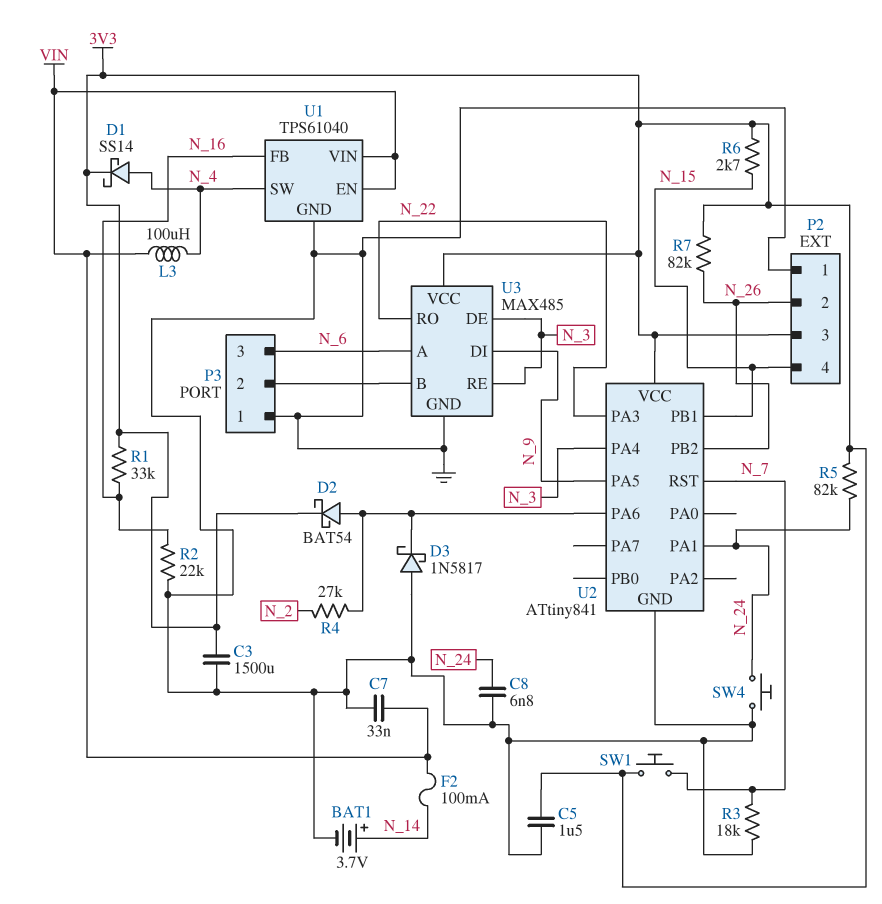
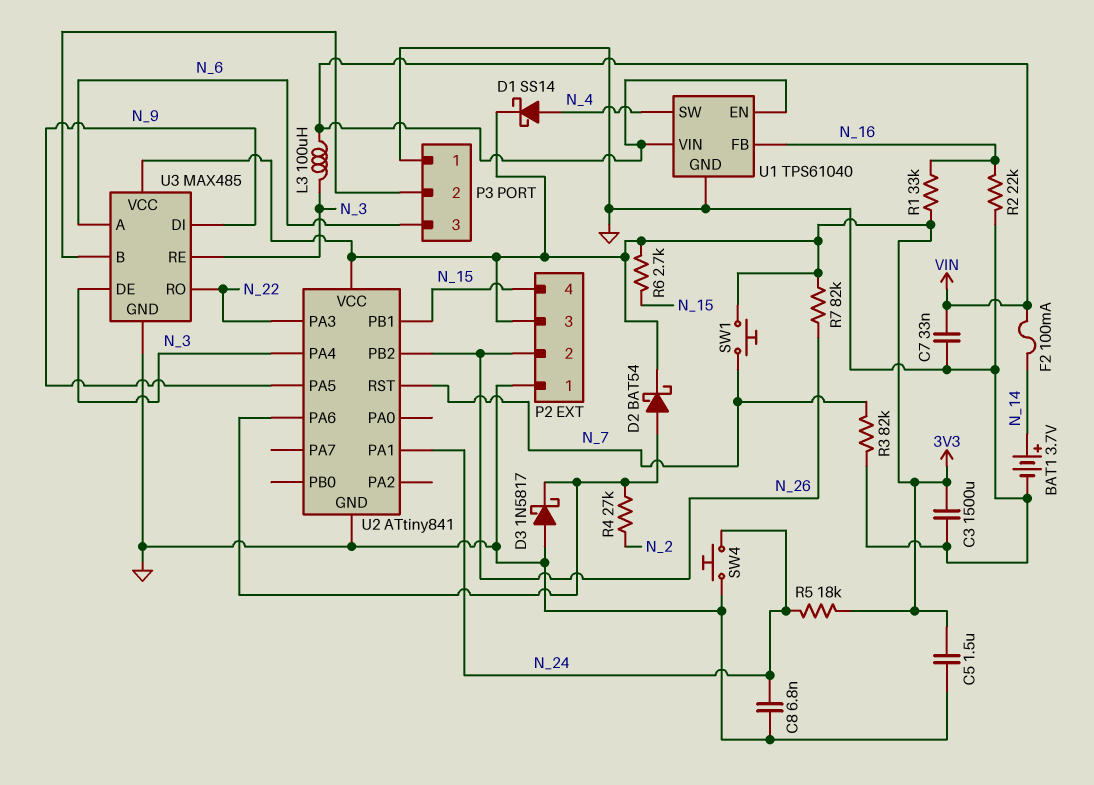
L3: 100uH (N_4, VIN) -> 100uH (N_3, VIN)
R3: 18k (GND, N_7) -> 82k (GND, N_7)
R5: 82k (3V3, N_24) -> 18k (3V3, N_24)

